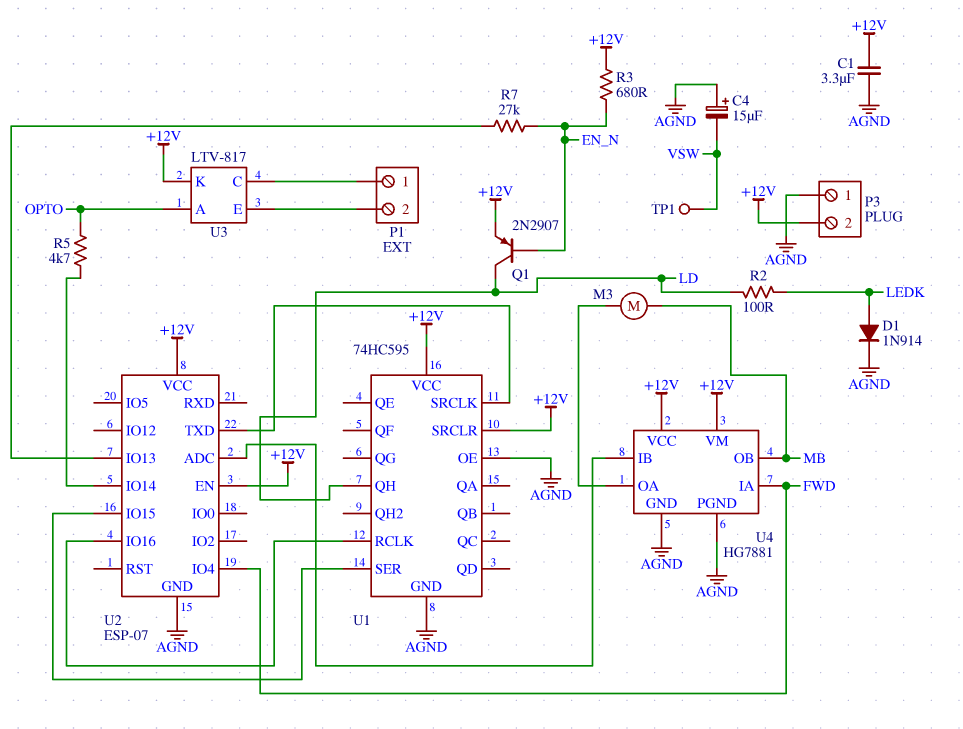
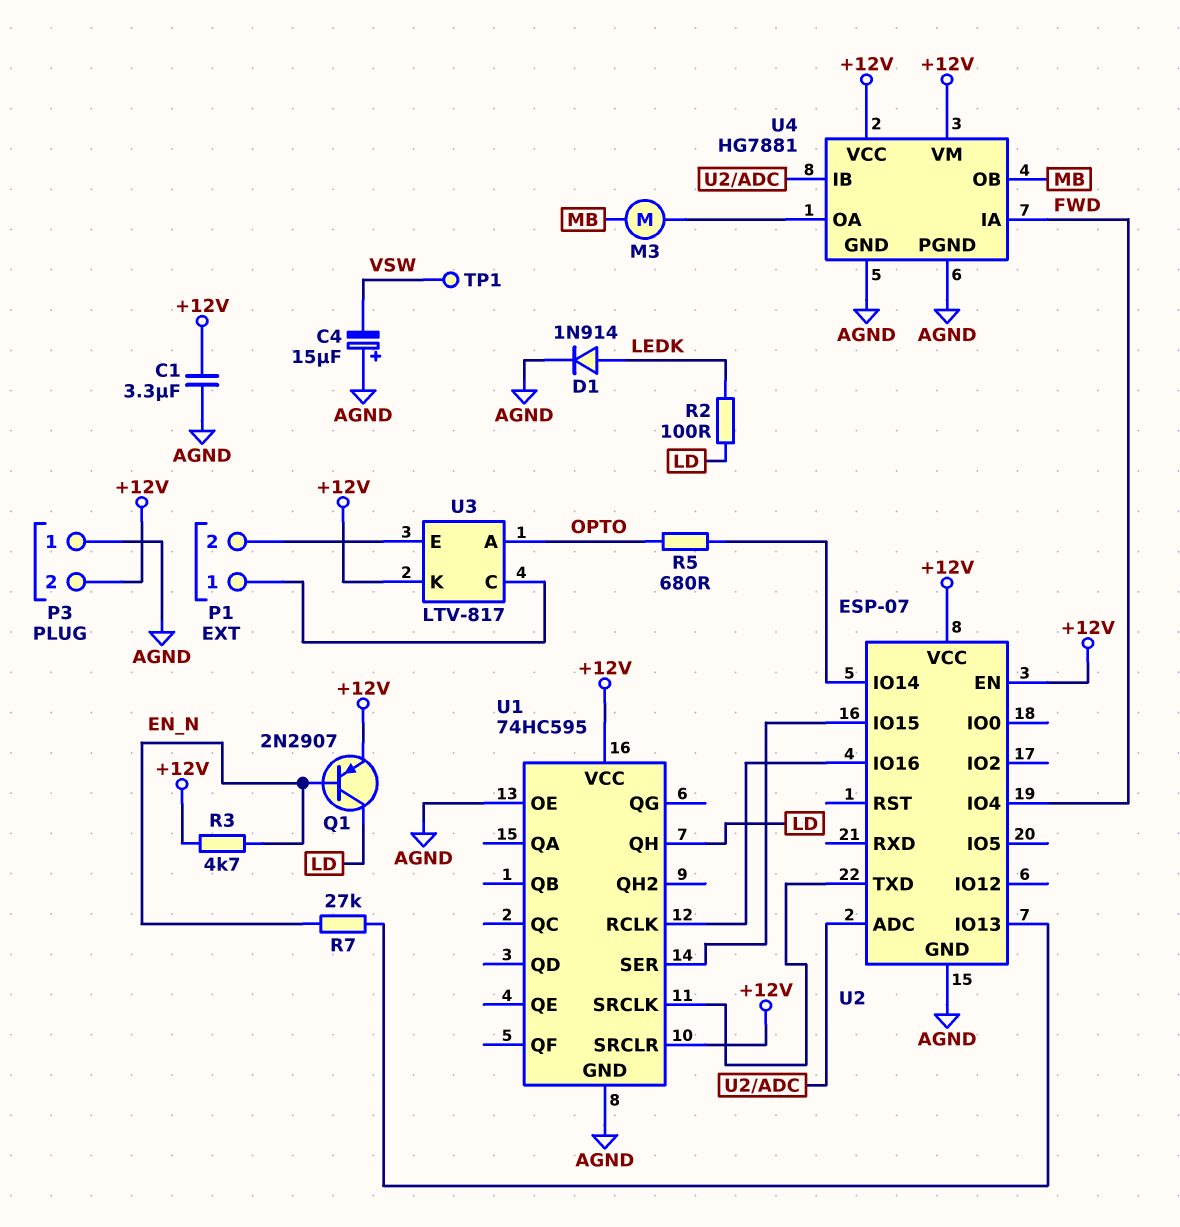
R3: 680 (+12V, EN_N) -> 4.7k (+12V, EN_N)
R5: 4.7k (OPTO, U2/IO14) -> 680 (OPTO, U2/IO14)

